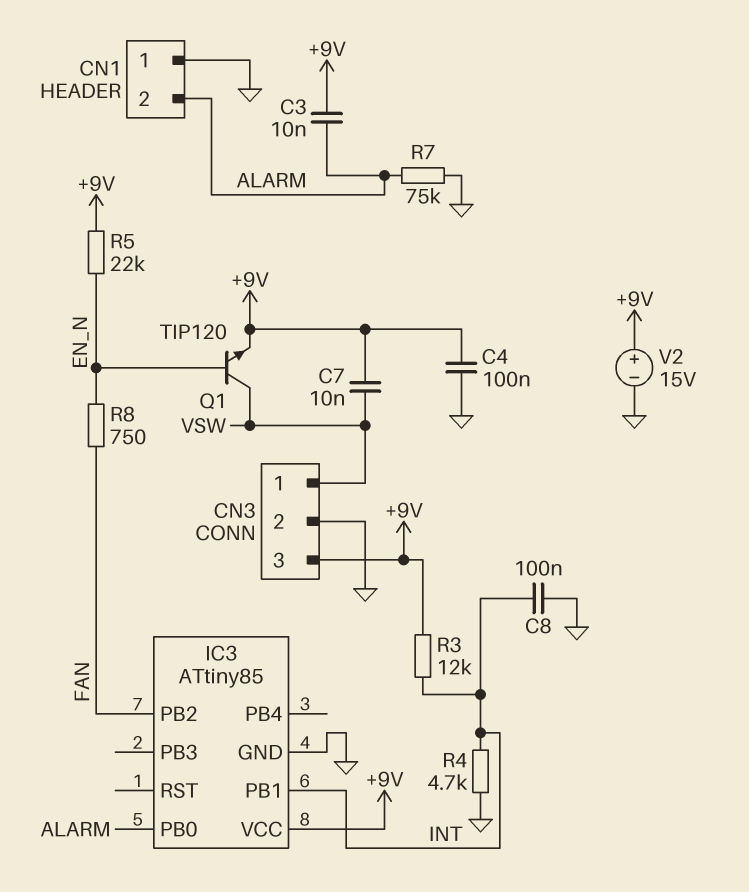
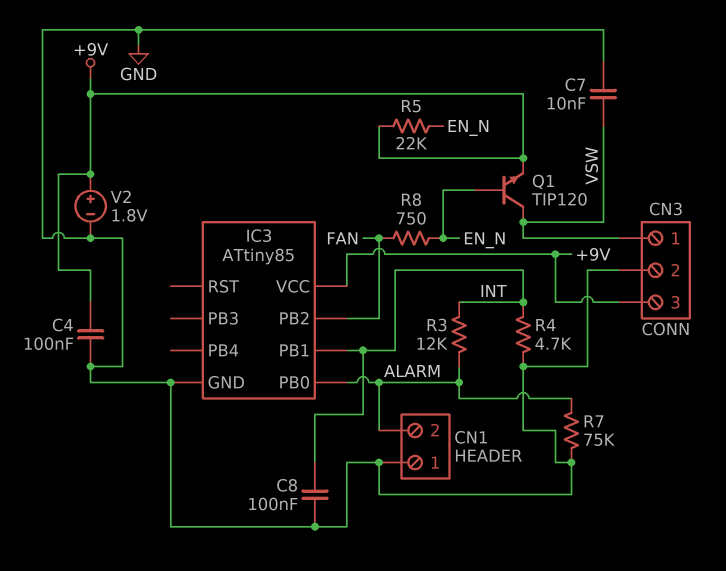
C3: 10nF (+9V, ALARM) -> none
C7: 10nF (+9V, VSW) -> 10nF (GND, VSW)
R3: 12k (+9V, INT) -> 12k (ALARM, INT)
V2: 15V (plus +9V, minus GND) -> 1.8V (plus +9V, minus GND)

